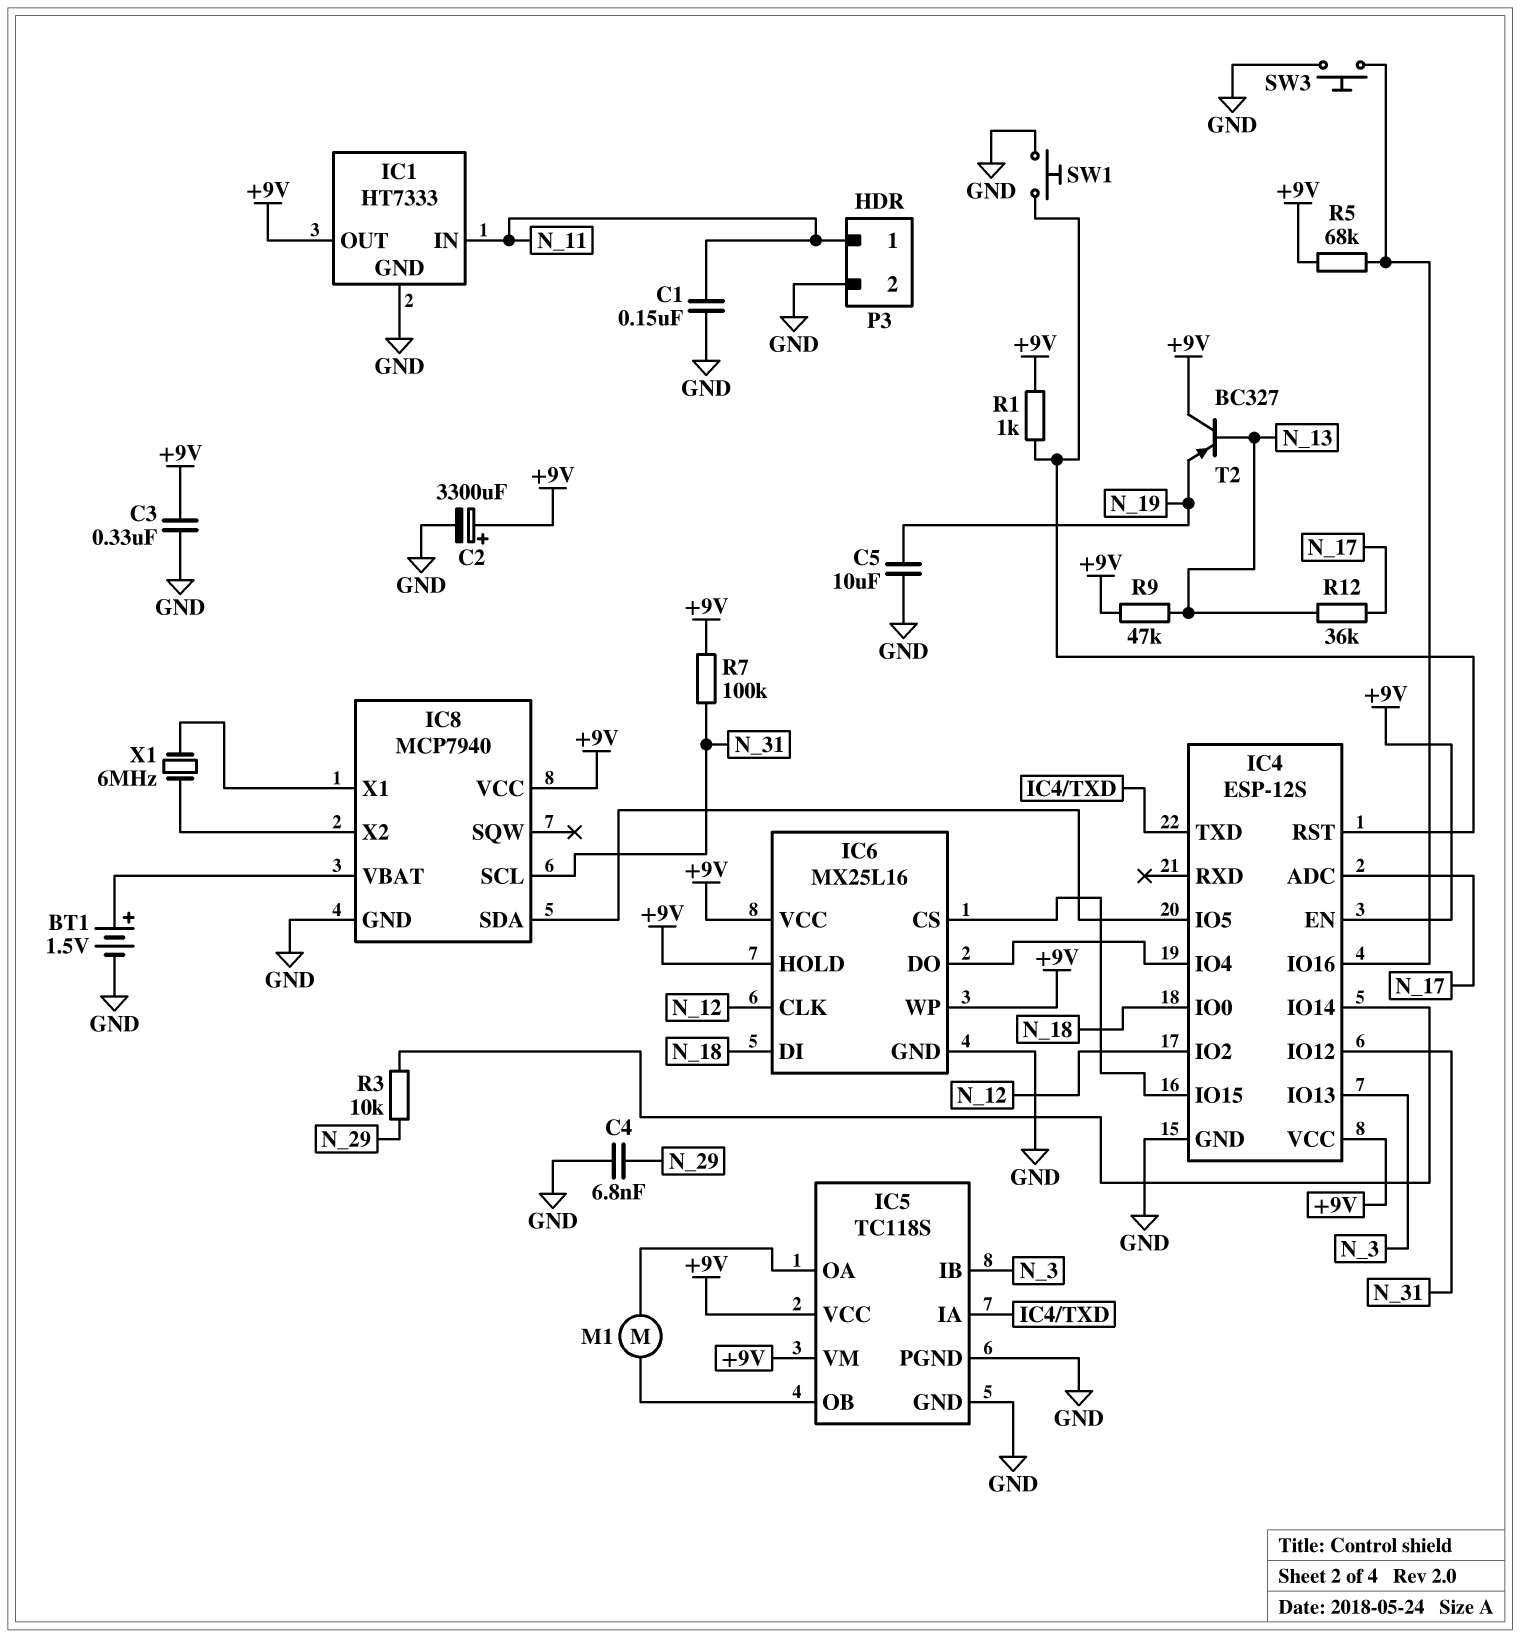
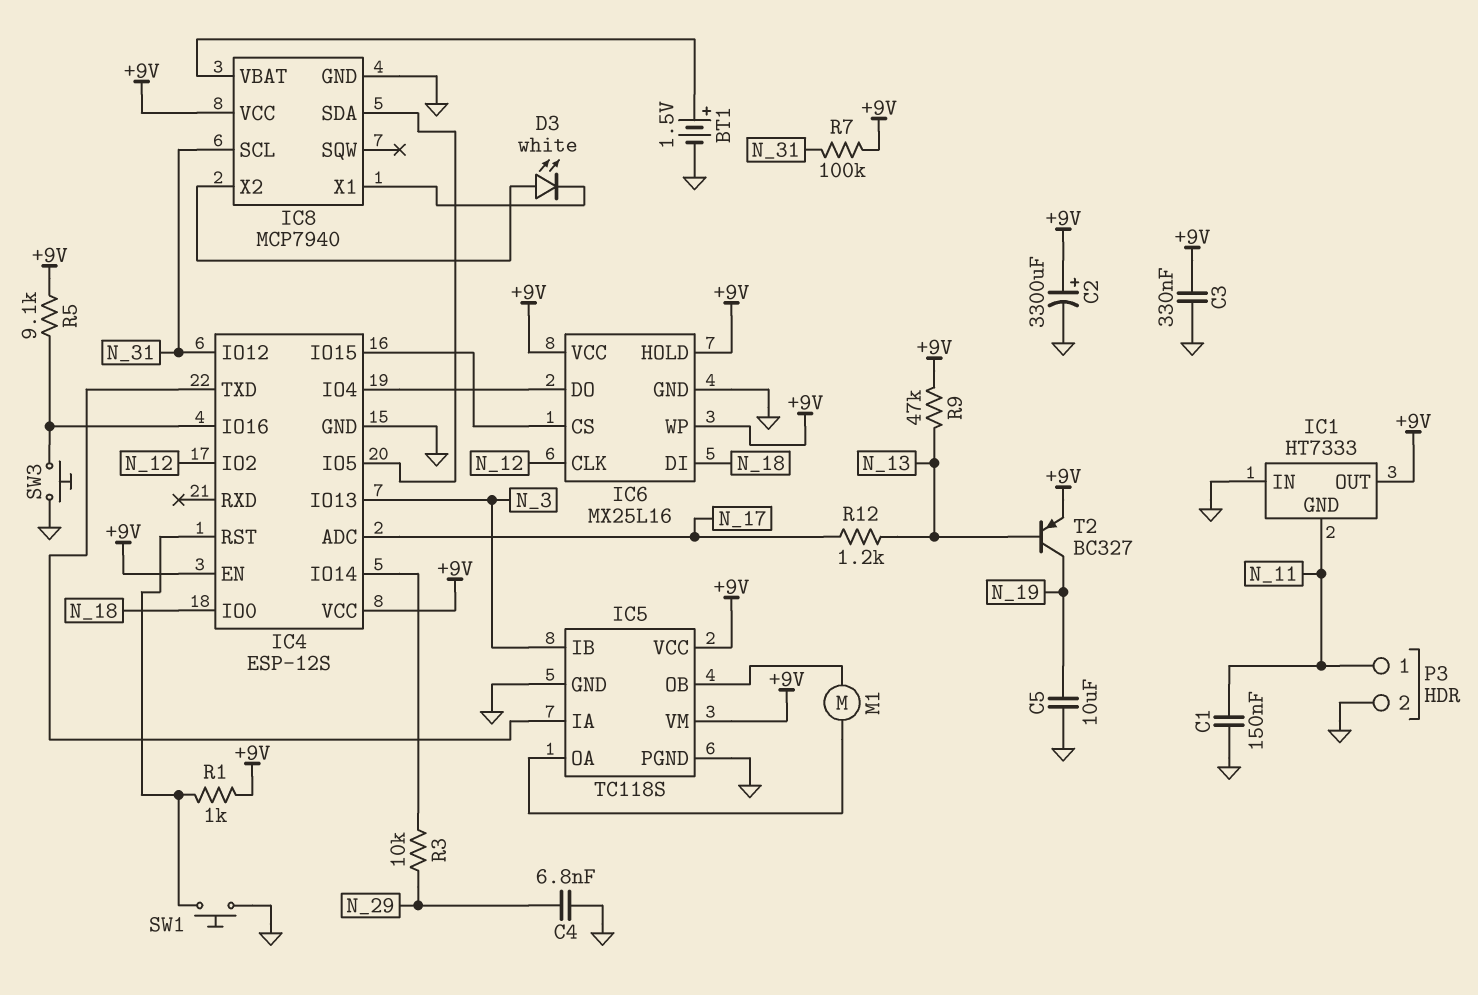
D3: none -> LED white (A IC8/X2, K IC8/X1)
IC1 pin GND: GND -> N_11
IC1 pin IN: N_11 -> GND
R5: 68k (+9V, IC4/IO16) -> 9.1k (+9V, IC4/IO16)
R12: 36k (N_13, N_17) -> 1.2k (N_13, N_17)
T2: PNP BC327 (B N_13, C +9V, E N_19) -> PNP BC327 (B N_13, C N_19, E +9V)
X1: 6MHz (IC8/X1, IC8/X2) -> none

